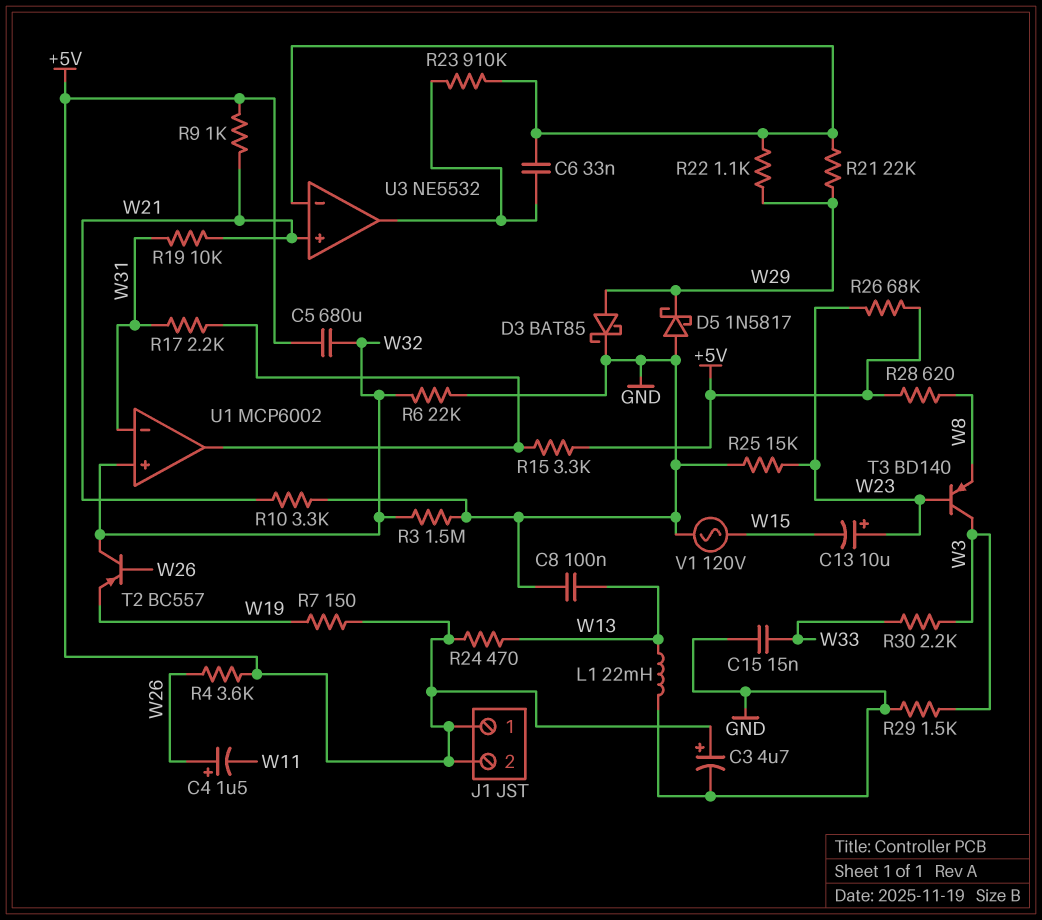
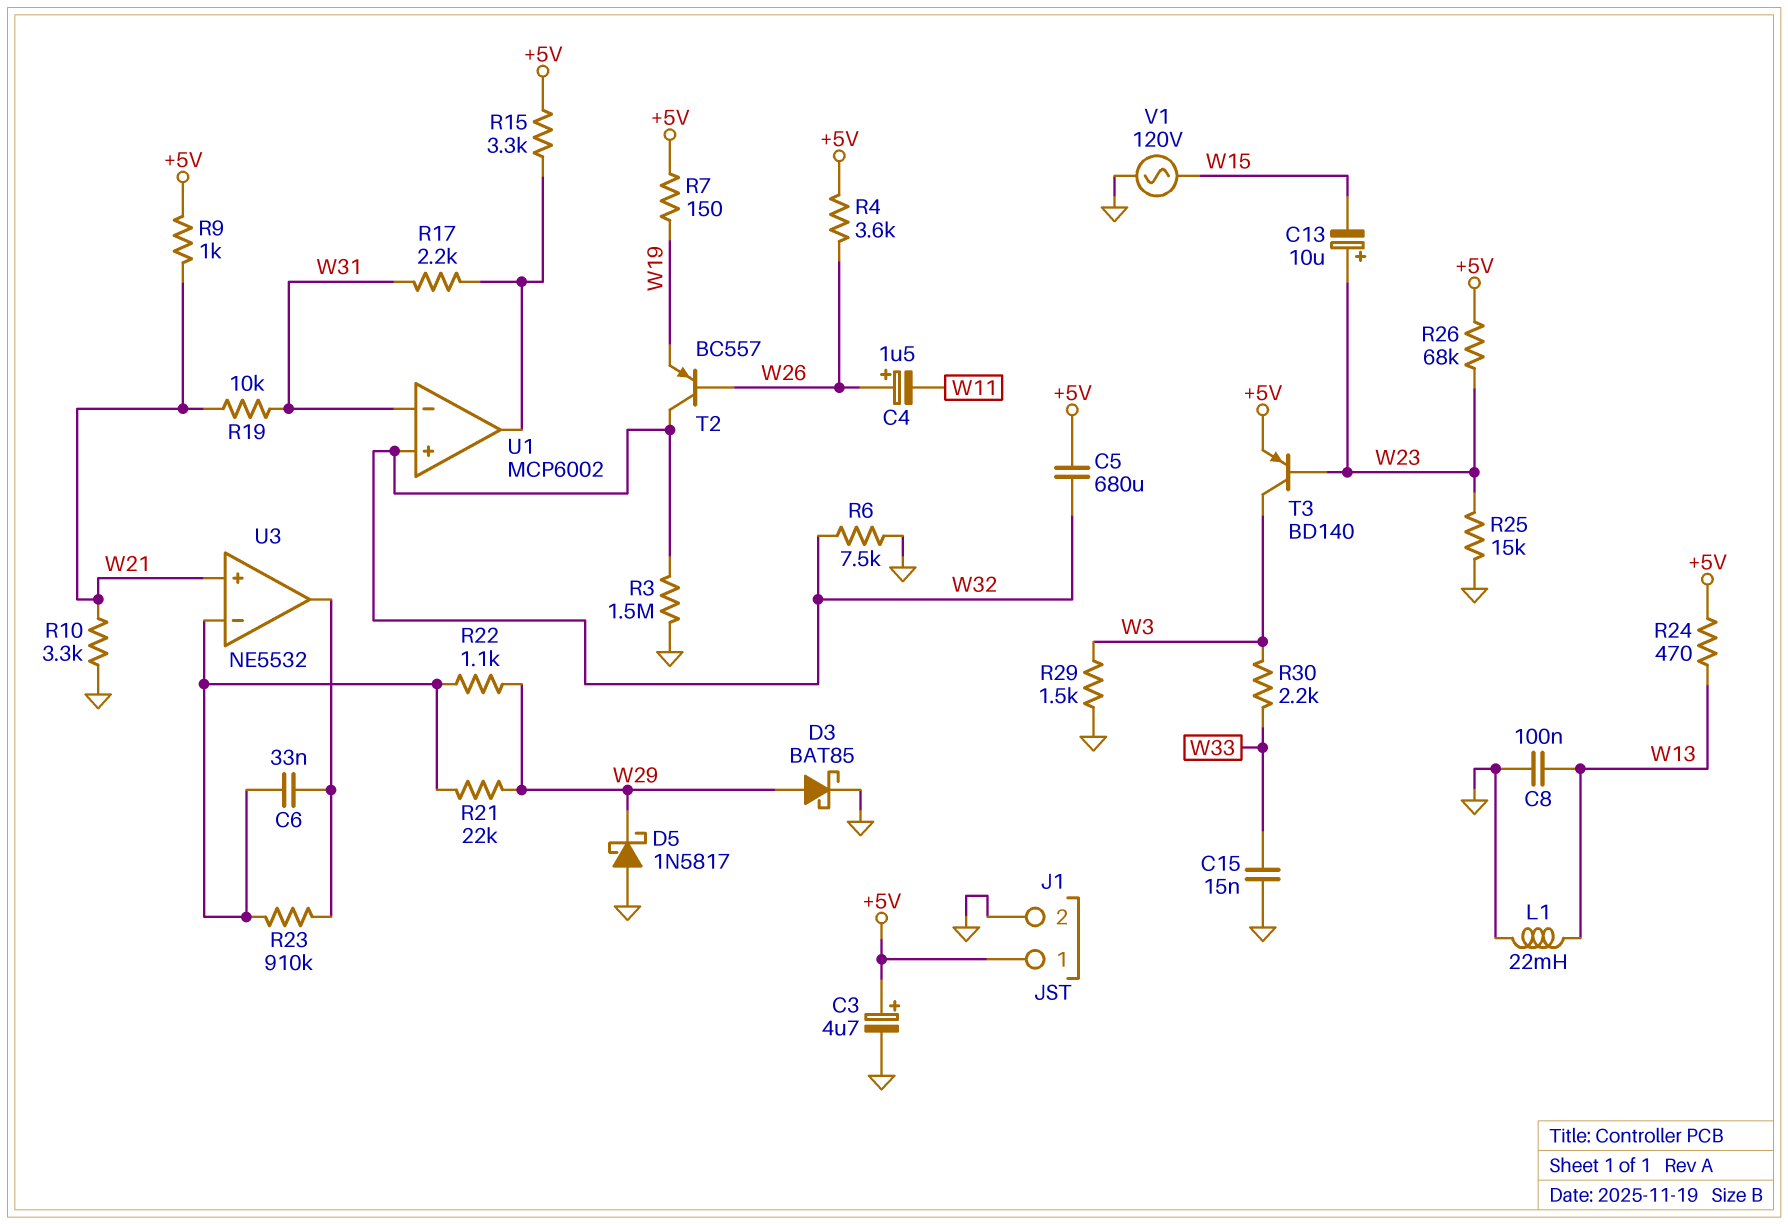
J1 pin 2: +5V -> GND
R6: 22k (GND, W32) -> 7.5k (GND, W32)
R28: 620 (+5V, W8) -> none
T3: PNP BD140 (B W23, C W3, E W8) -> PNP BD140 (B W23, C W3, E +5V)

